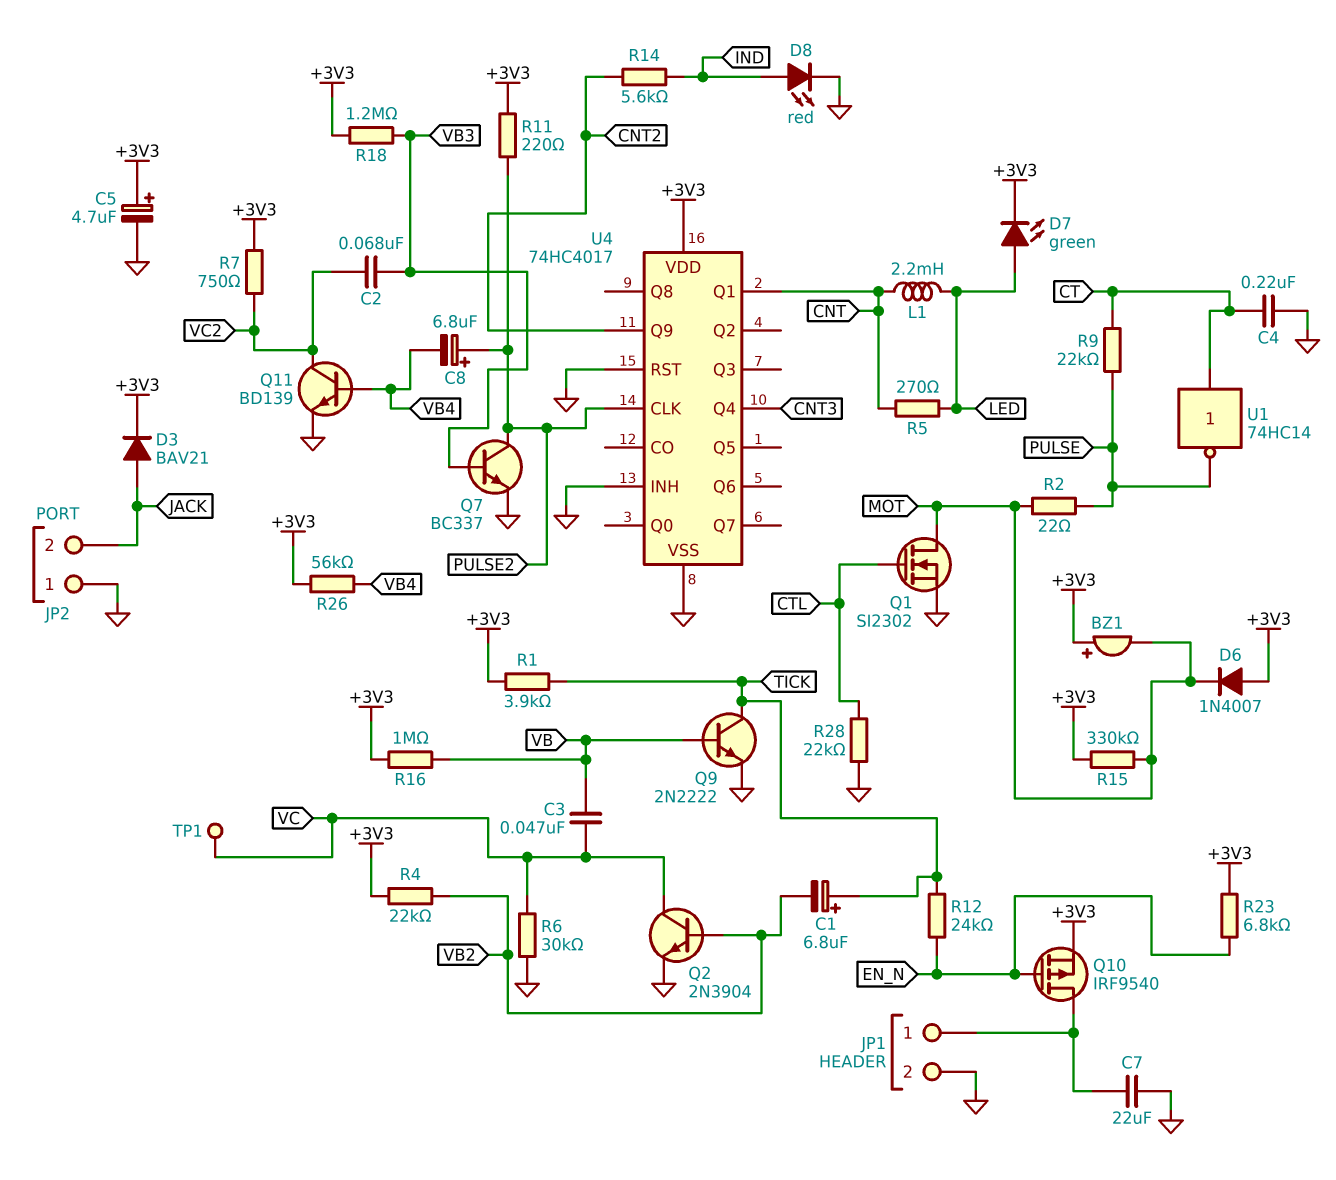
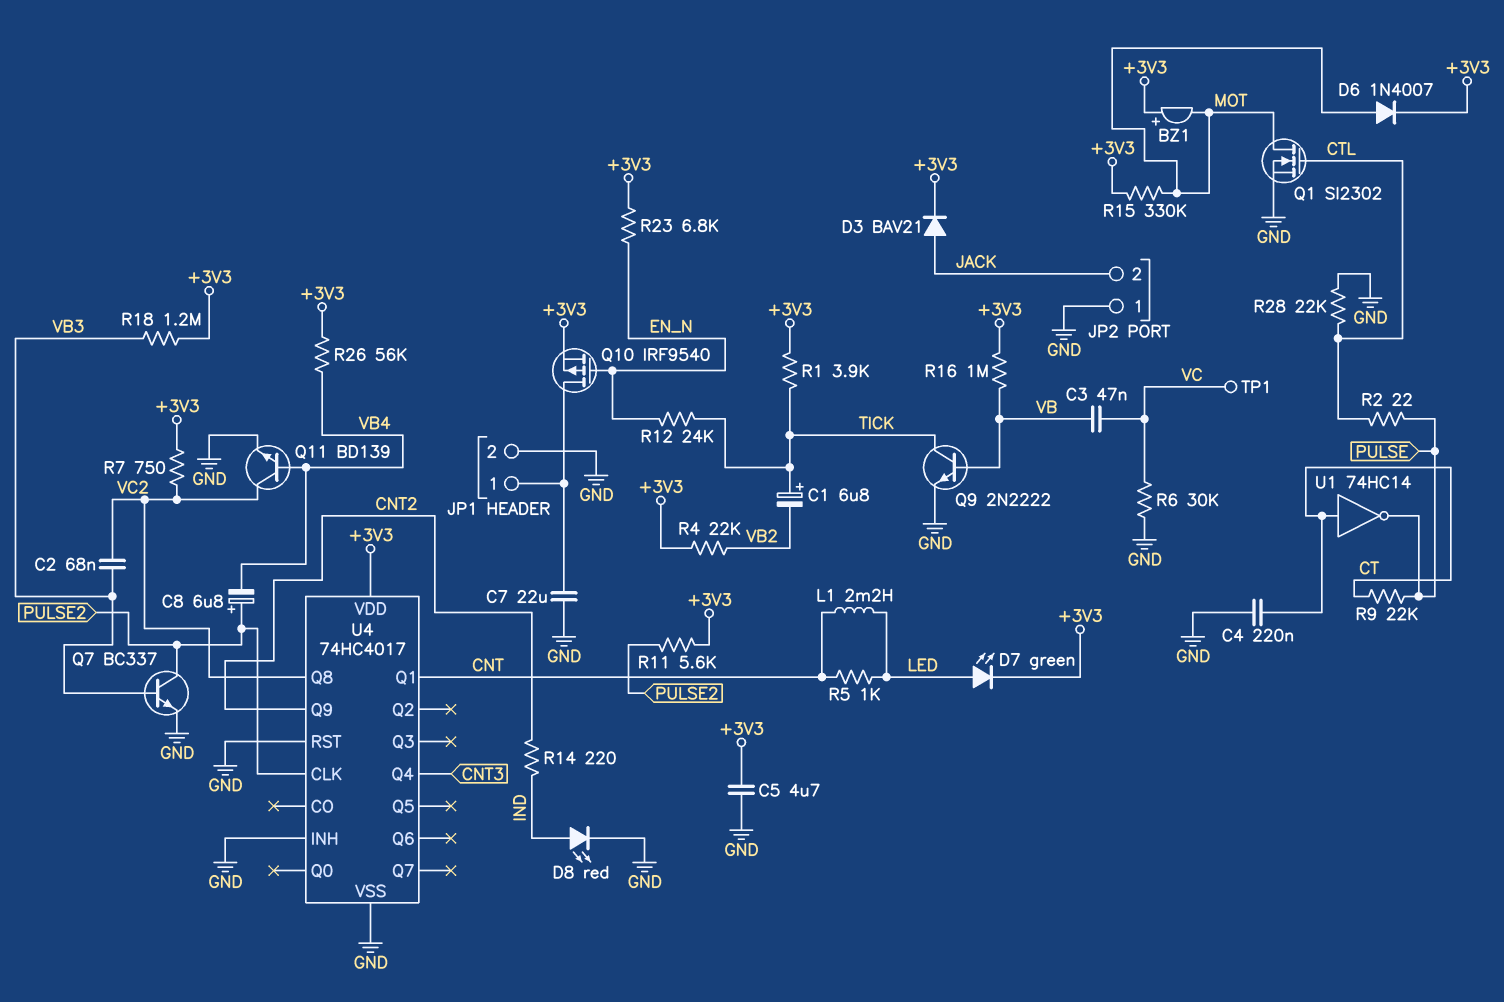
C5: 4.7uF (plus +3V3, minus GND) -> 4.7uF (+3V3, GND)
D6: diode 1N4007 (A +3V3, K MOT) -> diode 1N4007 (A MOT, K +3V3)
Q2: NPN 2N3904 (B VB2, C VC, E GND) -> none
R2: 22 (MOT, PULSE) -> 22 (CTL, PULSE)
R5: 270 (CNT, LED) -> 1k (CNT, LED)
R11: 220 (+3V3, PULSE2) -> 5.6k (+3V3, PULSE2)
R14: 5.6k (CNT2, IND) -> 220 (CNT2, IND)
U4 pin Q8: none -> VC2

